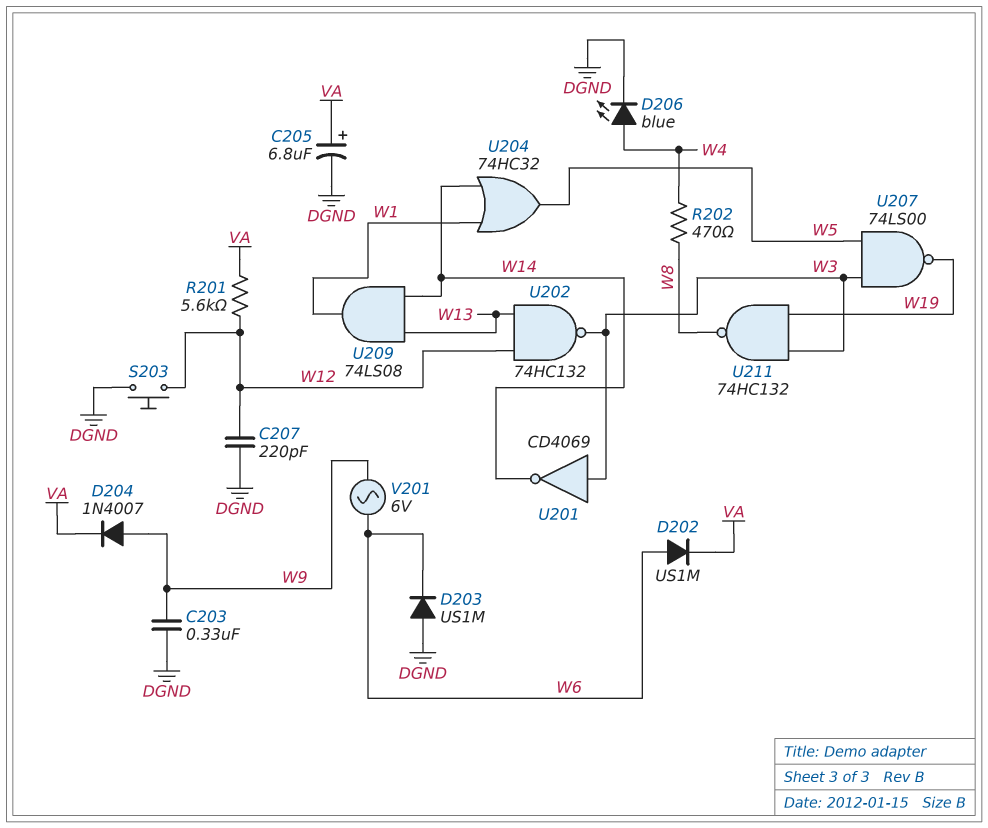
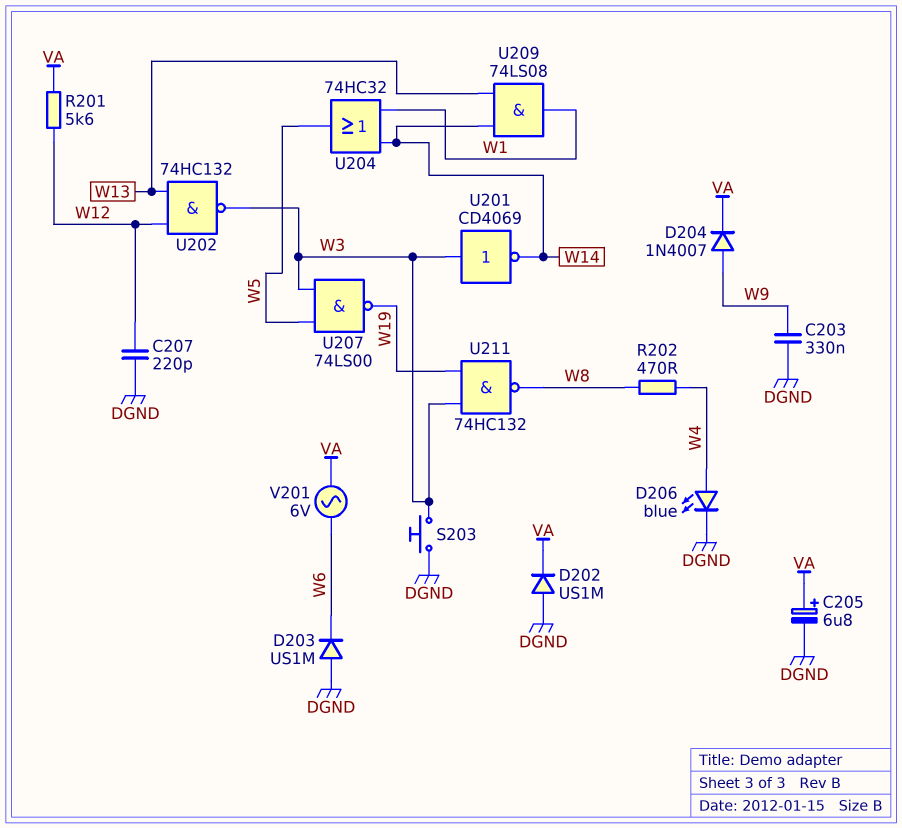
D202: diode US1M (A W6, K VA) -> diode US1M (A DGND, K VA)
S203: button (DGND, W12) -> button (DGND, W3)
V201: AC 6V (W6, W9) -> AC 6V (VA, W6)

